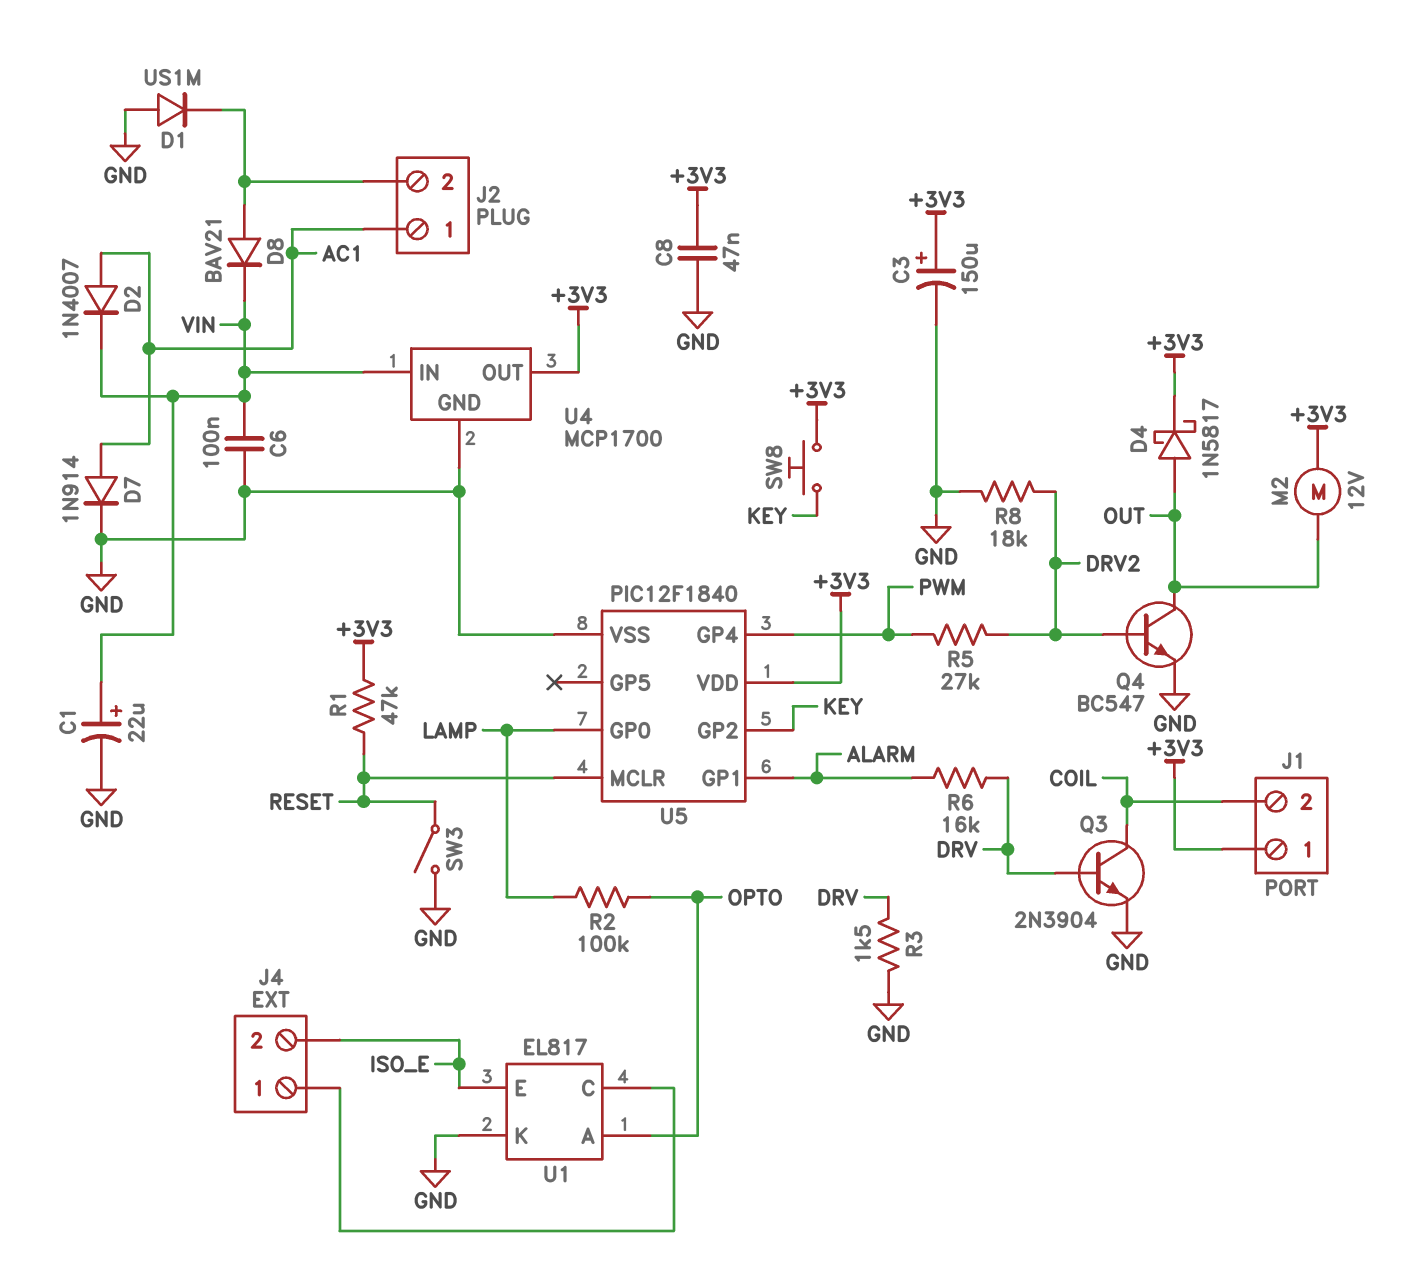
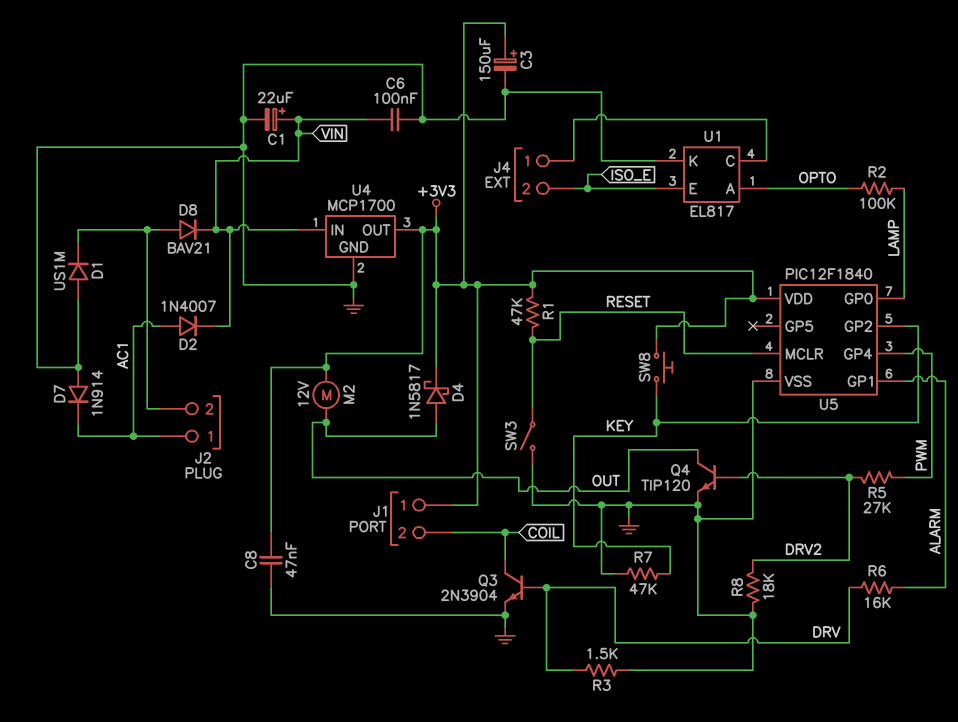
D7: diode 1N914 (A AC1, K GND) -> diode 1N914 (A GND, K AC1)
Q4: NPN BC547 (B DRV2, C OUT, E GND) -> NPN TIP120 (B DRV2, C OUT, E GND)
R7: none -> 47k (GND, KEY)

